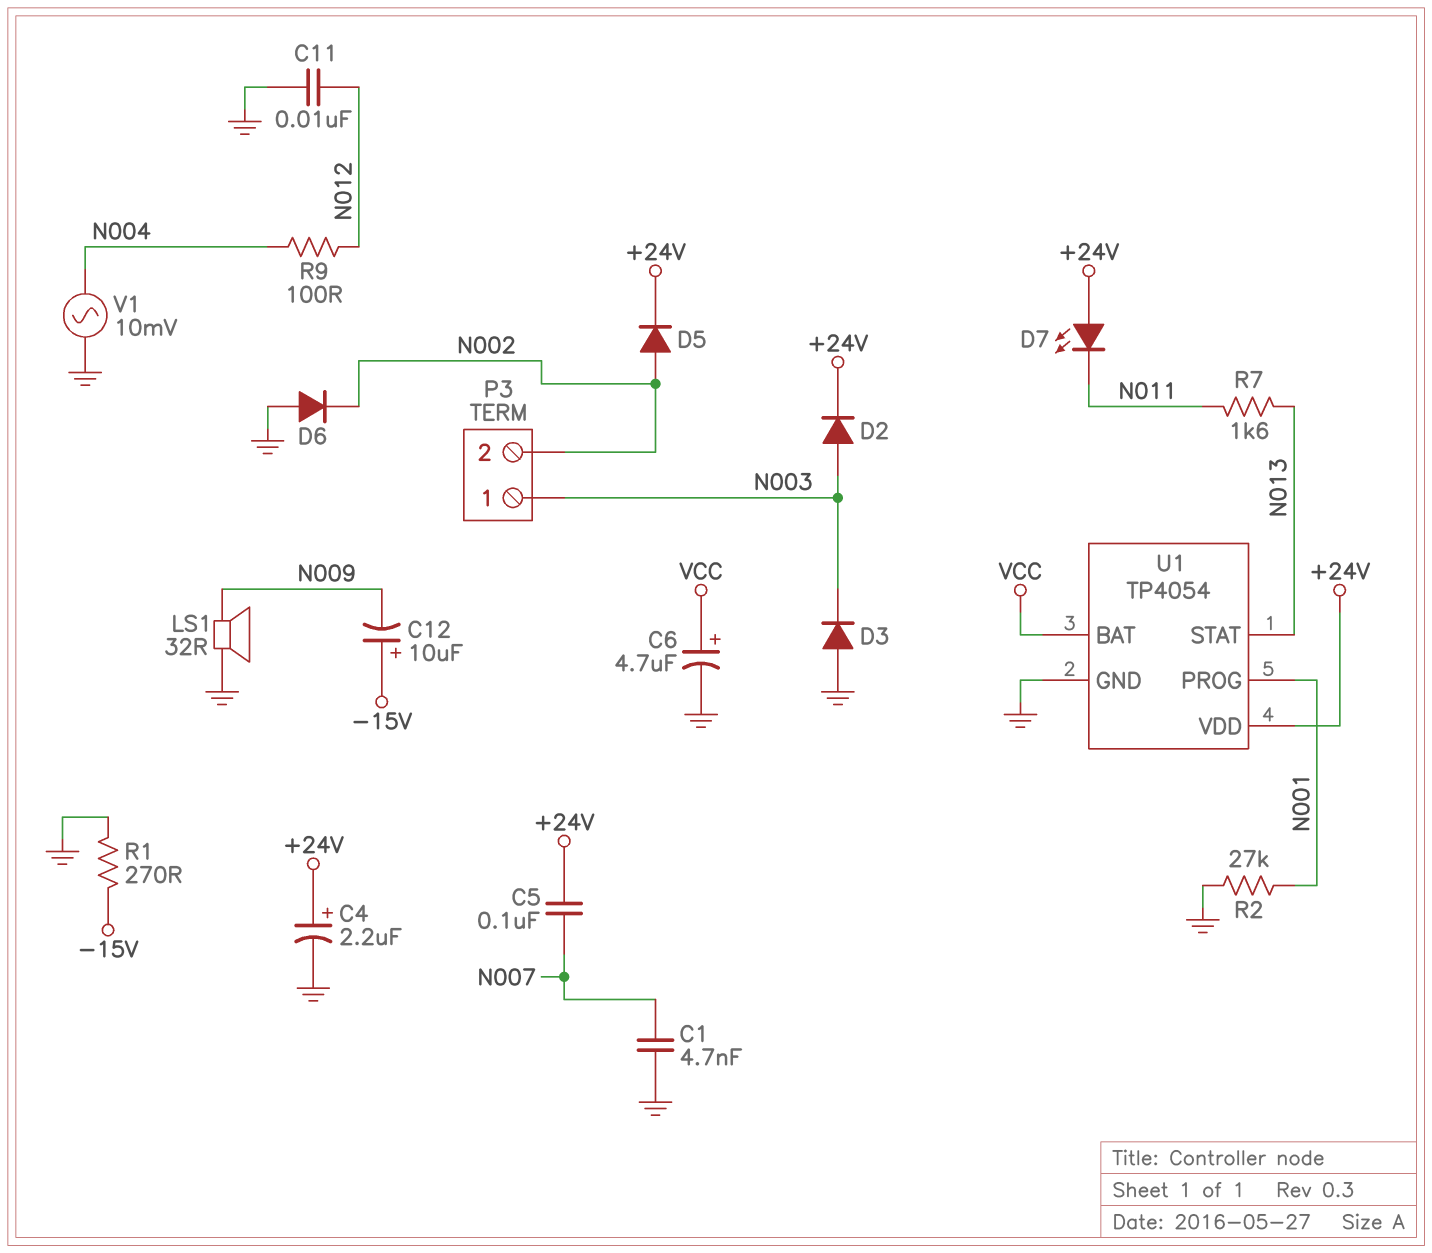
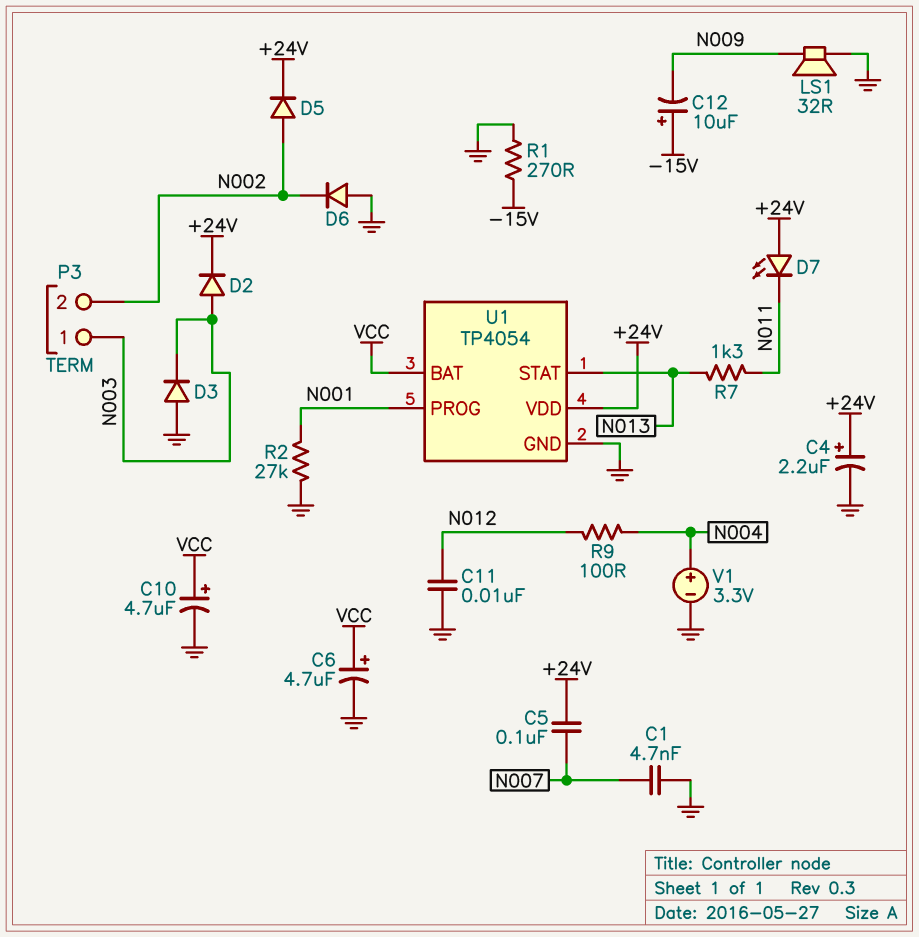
C10: none -> 4.7uF (plus VCC, minus GND)
R7: 1.6k (N011, N013) -> 1.3k (N011, N013)
V1: AC 10mV (GND, N004) -> 3.3V (plus N004, minus GND)

